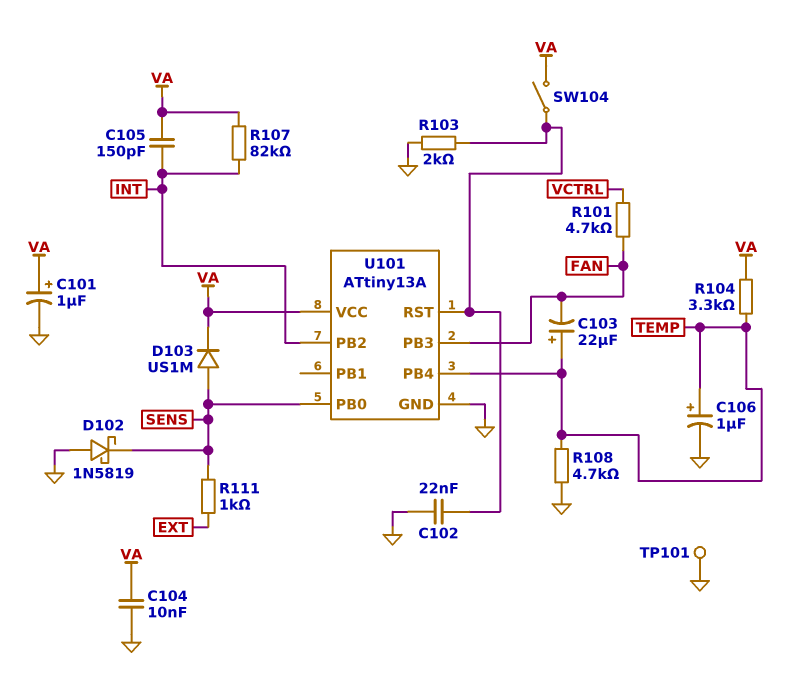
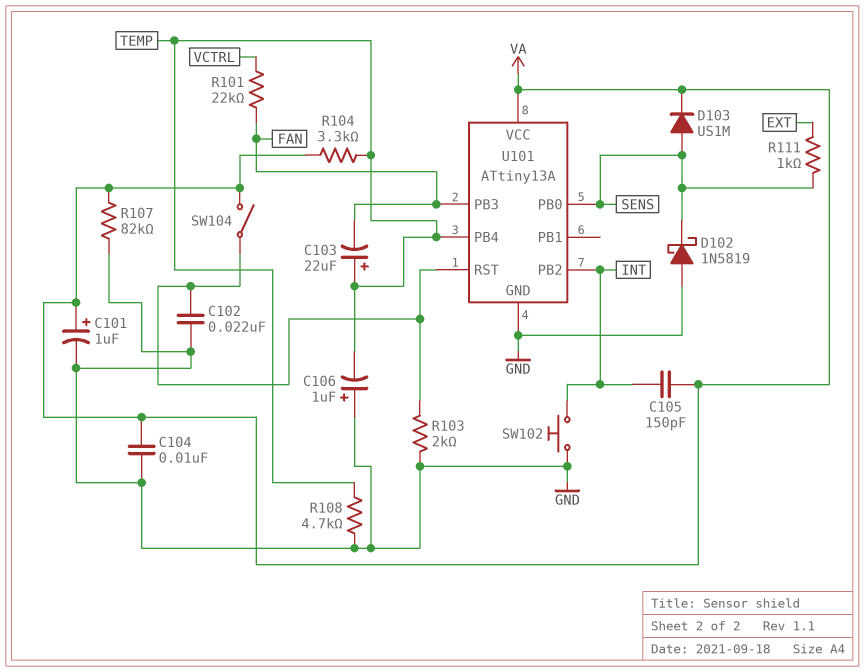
C106: 1uF (plus TEMP, minus GND) -> 1uF (plus GND, minus TEMP)
R101: 4.7k (FAN, VCTRL) -> 22k (FAN, VCTRL)
R107: 82k (INT, VA) -> 82k (GND, VA)
SW102: none -> button (GND, INT)
TP101: test point (GND) -> none

